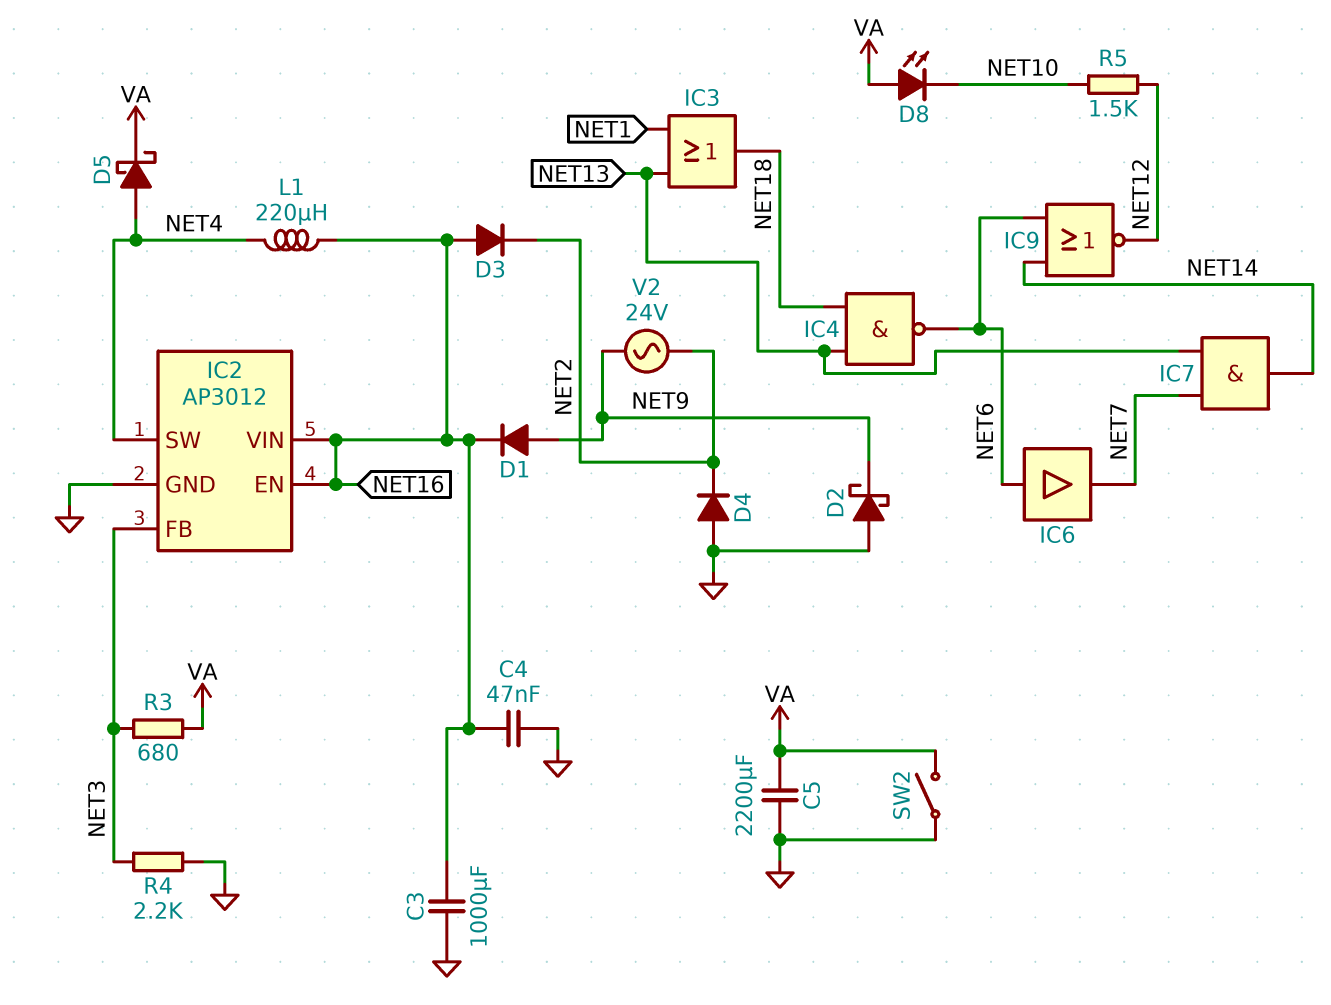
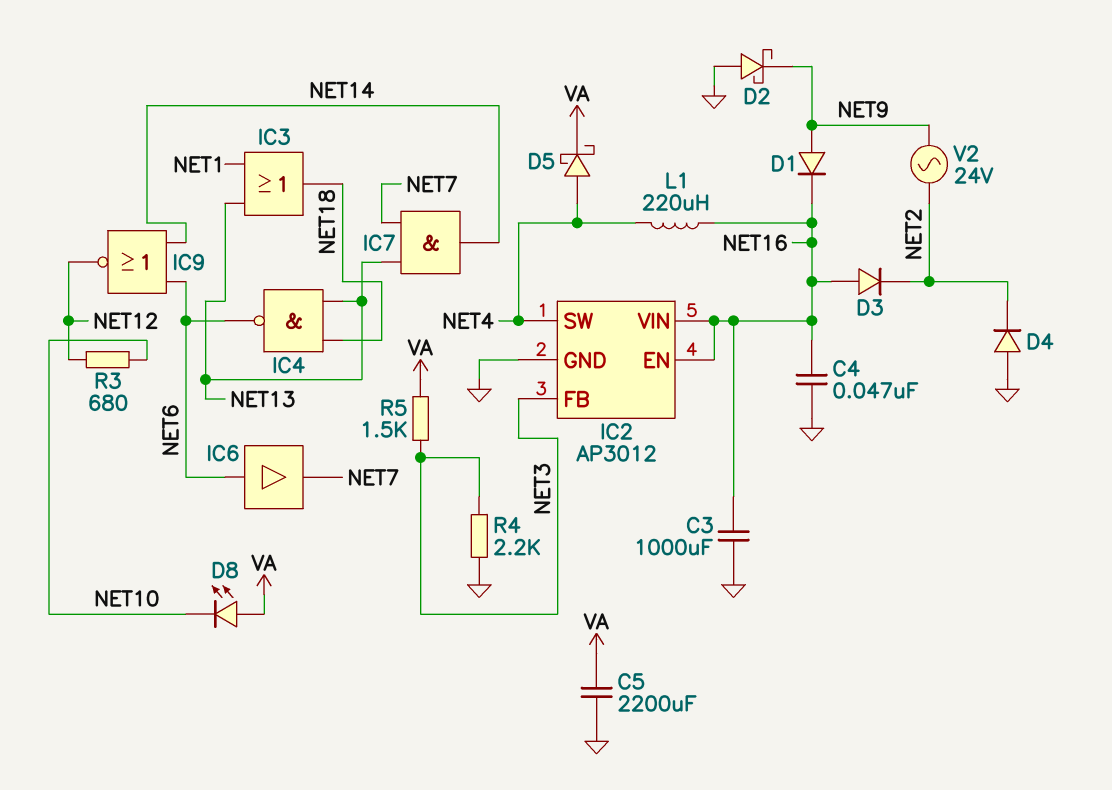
R3: 680 (NET3, VA) -> 680 (NET10, NET12)
R5: 1.5k (NET10, NET12) -> 1.5k (NET3, VA)
SW2: switch (GND, VA) -> none

